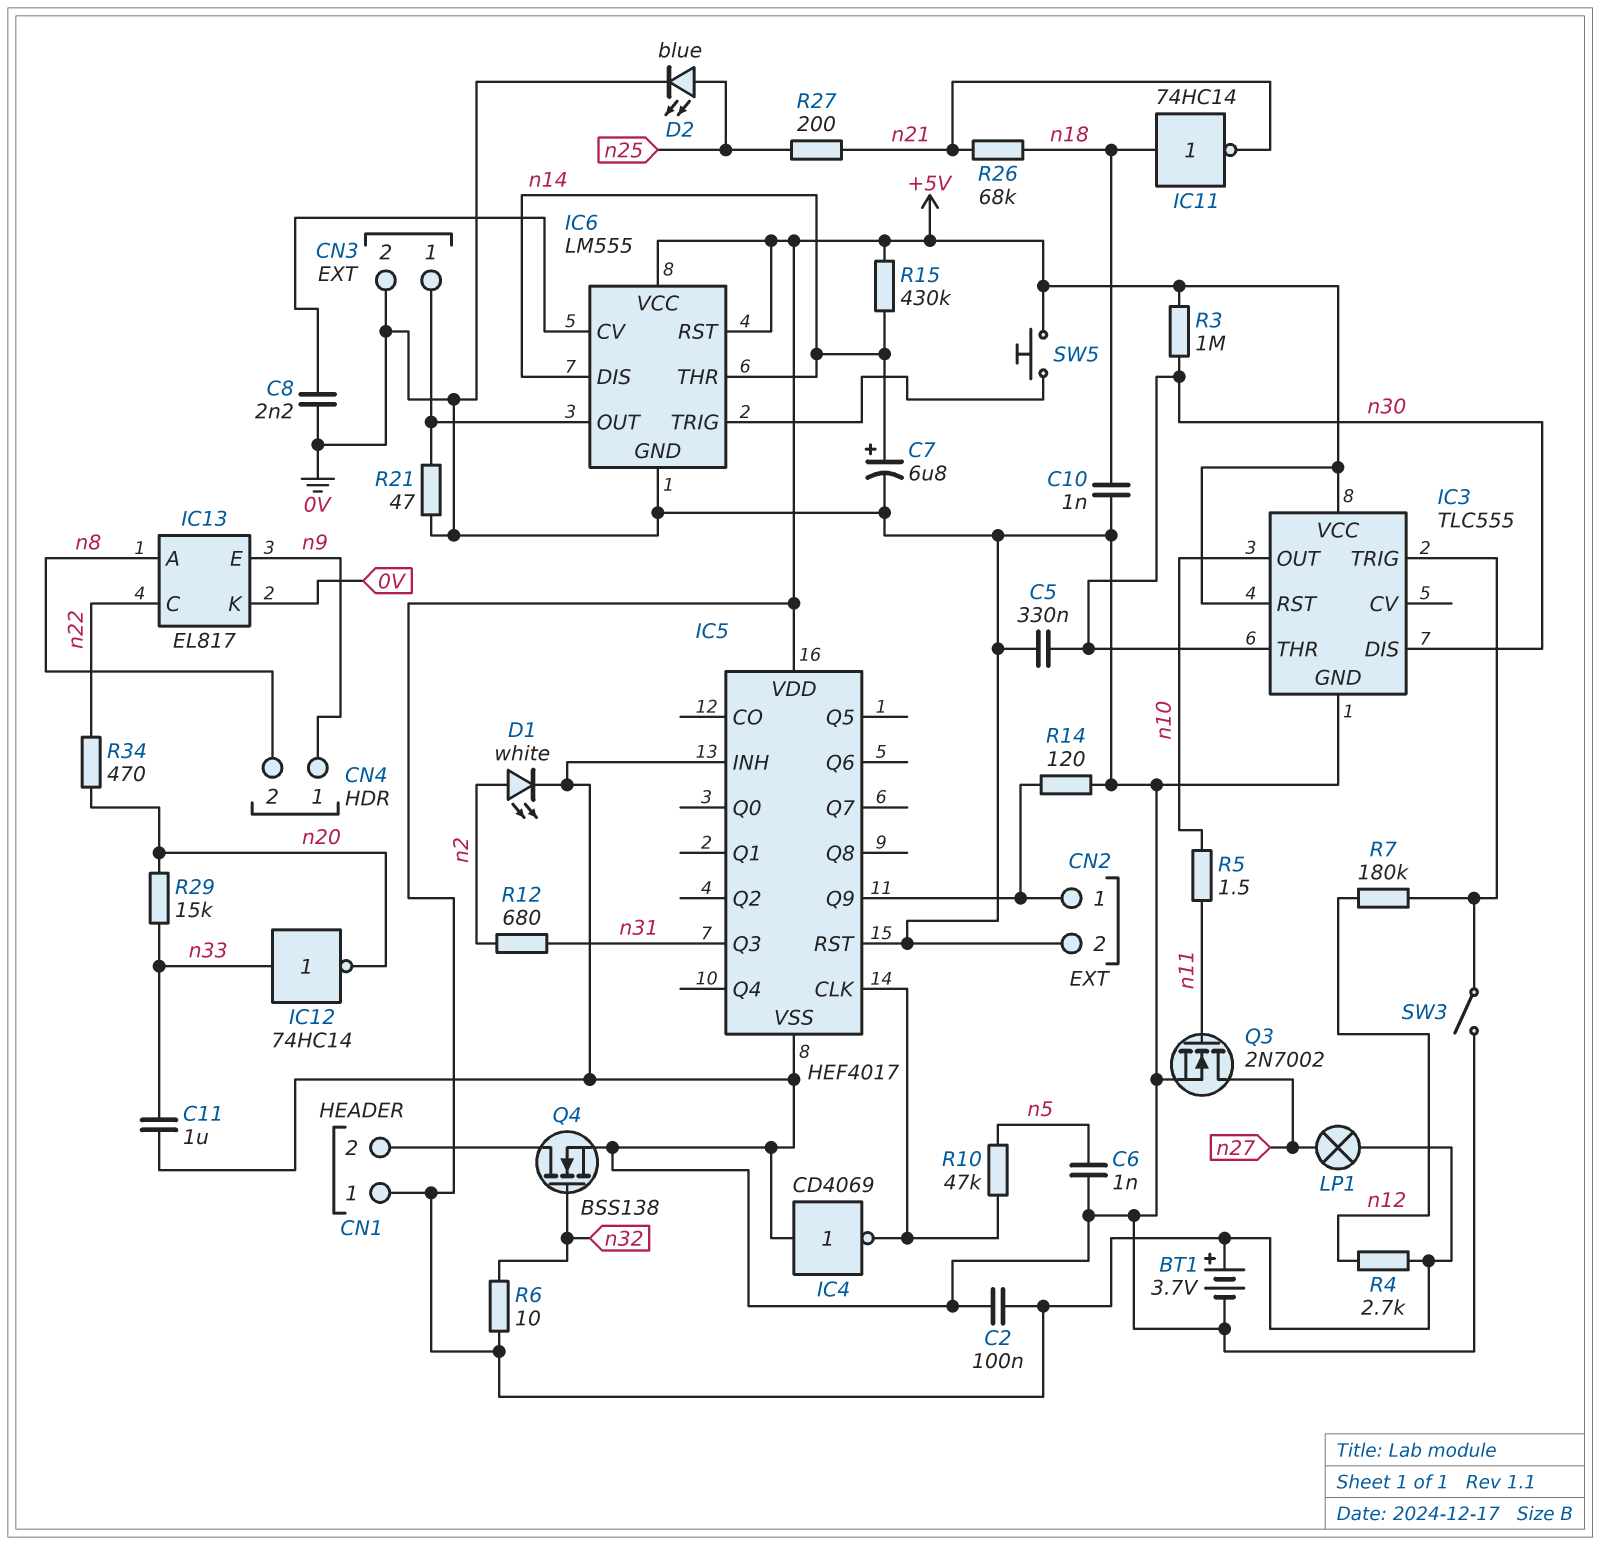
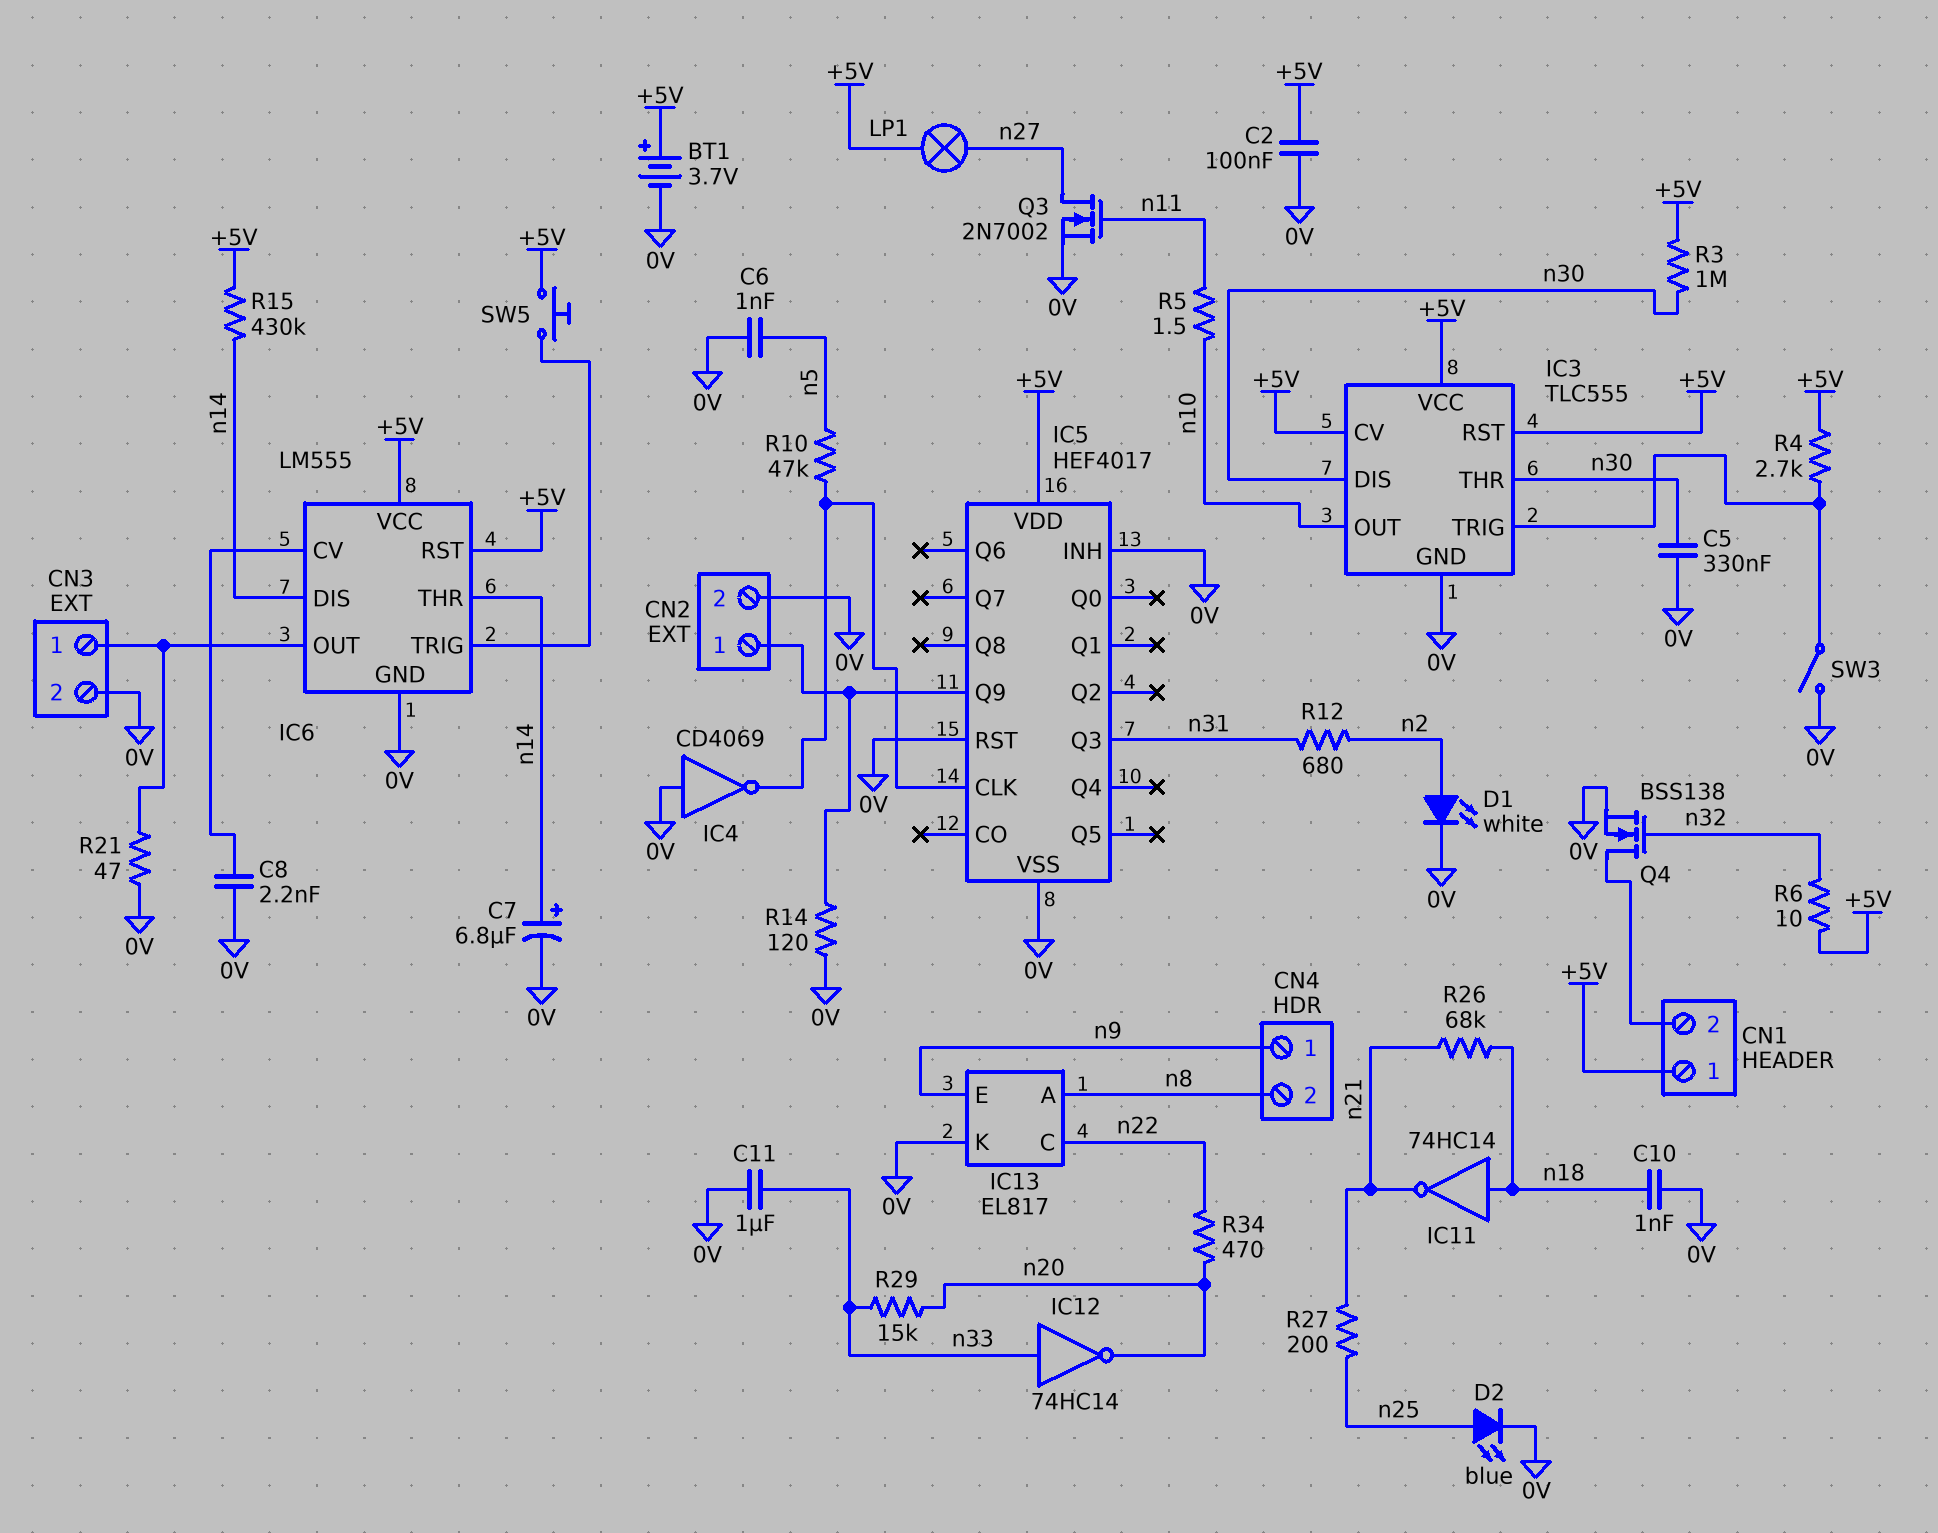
IC3 pin CV: none -> +5V
R4: 2.7k (+5V, n12) -> 2.7k (+5V, IC3/TRIG)
R7: 180k (IC3/TRIG, n12) -> none

